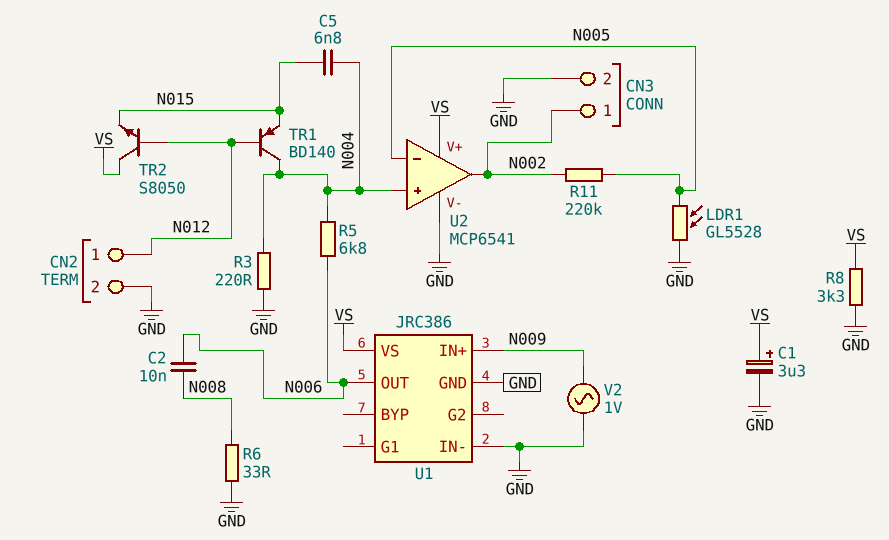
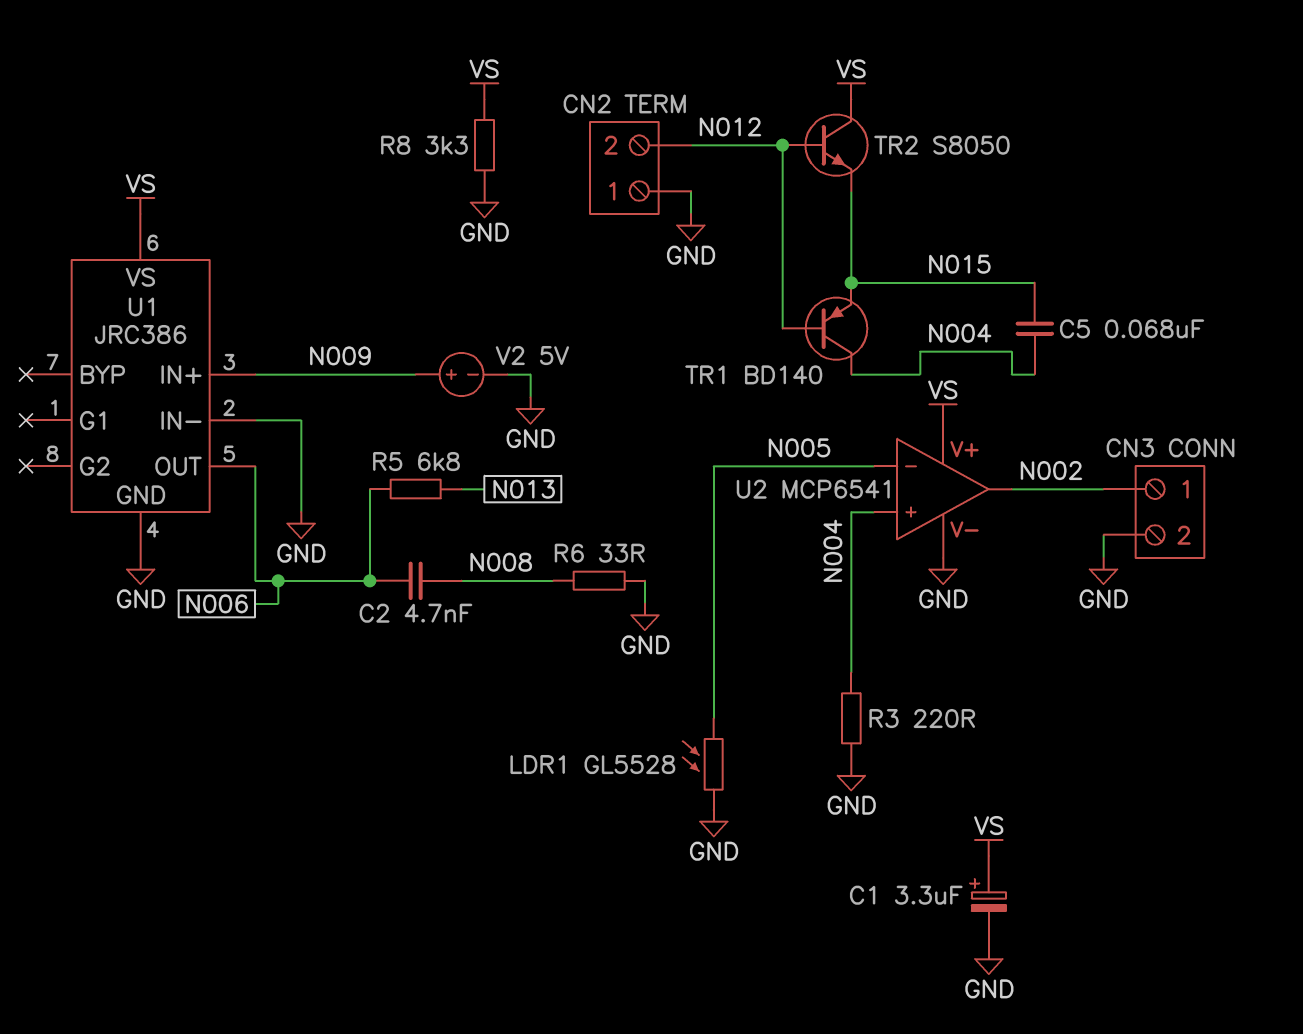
C2: 10nF (N006, N008) -> 4.7nF (N006, N008)
C5: 6.8nF (N004, N015) -> 68nF (N004, N015)
CN2 pin 1: N012 -> GND
CN2 pin 2: GND -> N012
R5: 6.8k (N004, N006) -> 6.8k (N006, N013)
R11: 220k (N002, N005) -> none
V2: AC 1V (GND, N009) -> 5V (plus N009, minus GND)

